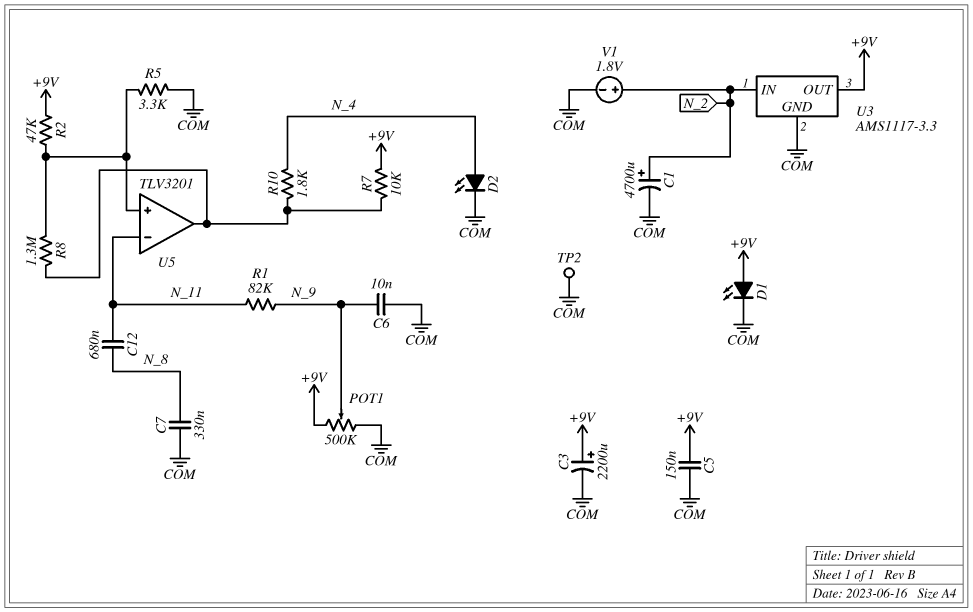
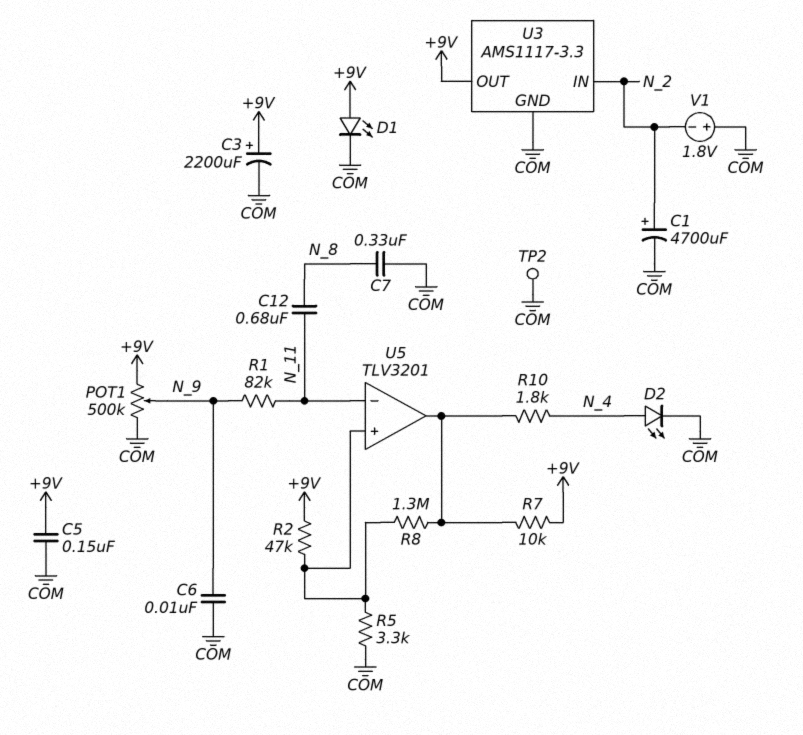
V1: 1.8V (plus N_2, minus COM) -> 1.8V (plus COM, minus N_2)

